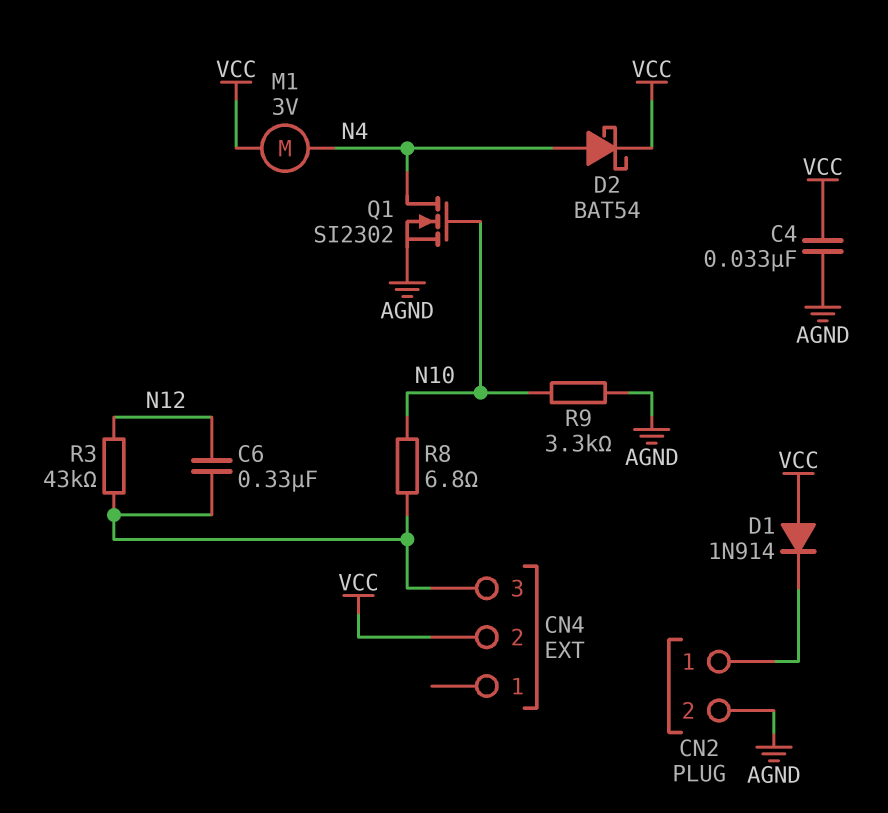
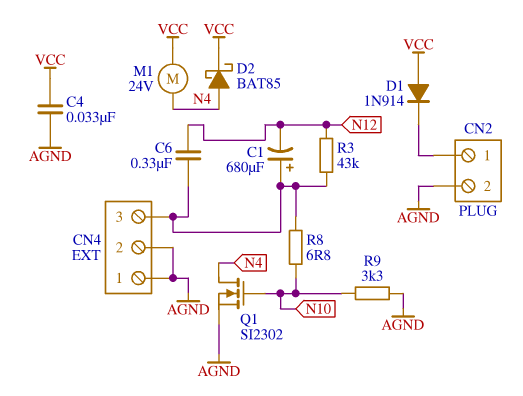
C1: none -> 680uF (plus CN4/3, minus N12)
CN4 pin 1: none -> AGND
CN4 pin 2: VCC -> AGND
D2: schottky BAT54 (A N4, K VCC) -> schottky BAT85 (A N4, K VCC)
M1: motor 3V (N4, VCC) -> motor 24V (N4, VCC)

